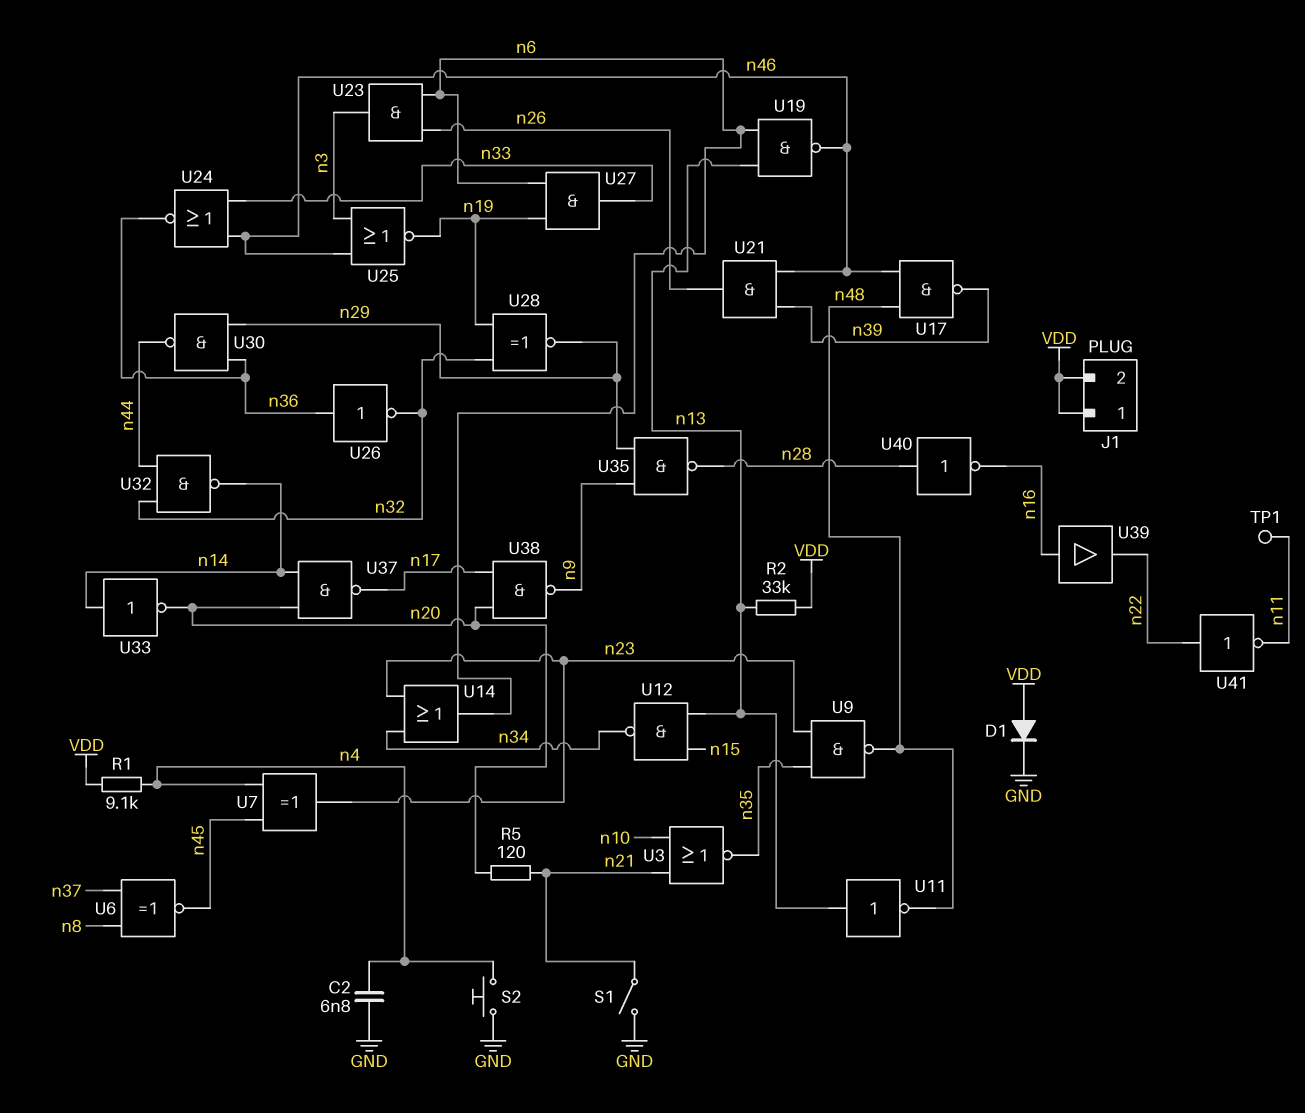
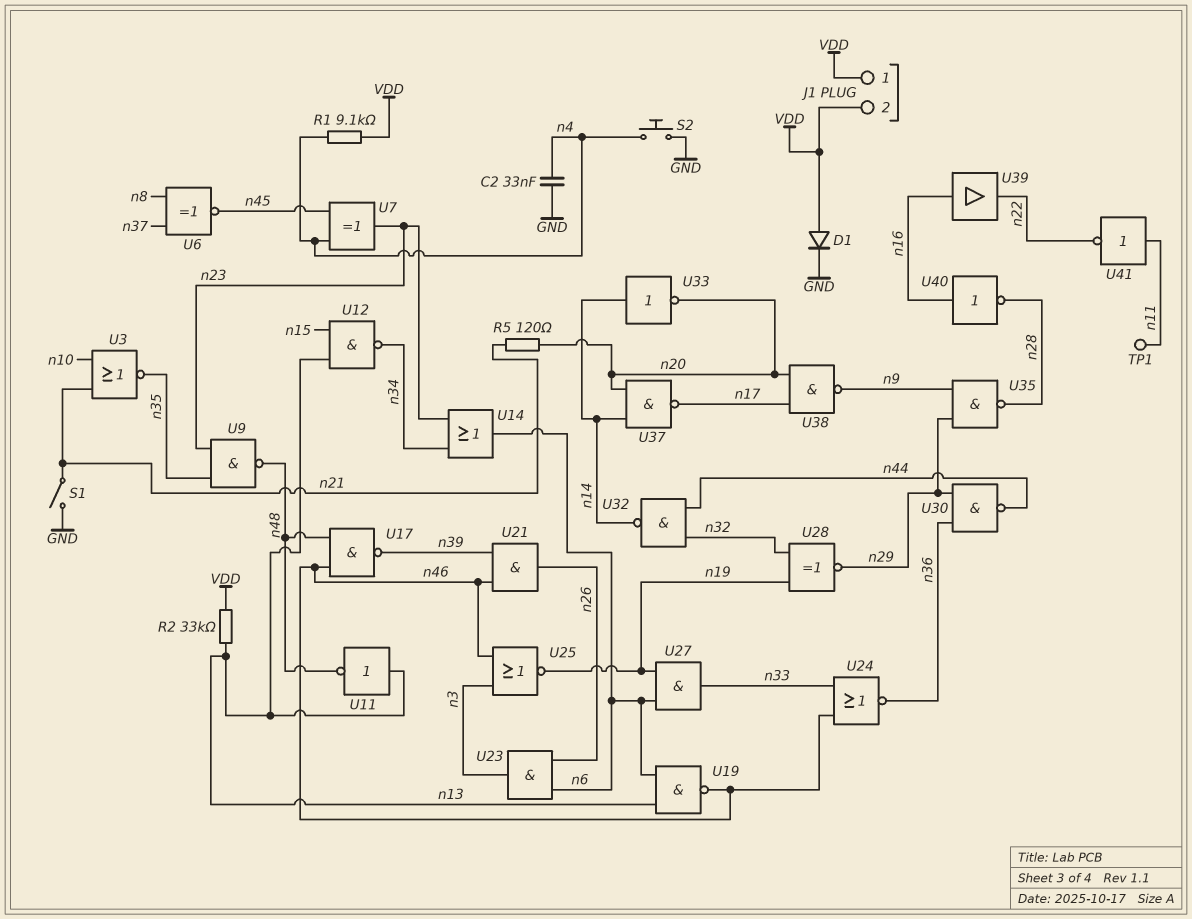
C2: 6.8nF (GND, n4) -> 33nF (GND, n4)
U26: NOT (in n36, out n32) -> none
U40: NOT (in n28, out n16) -> NOT (in n16, out n28)
U41: NOT (in n22, out n11) -> NOT (in n11, out n22)

